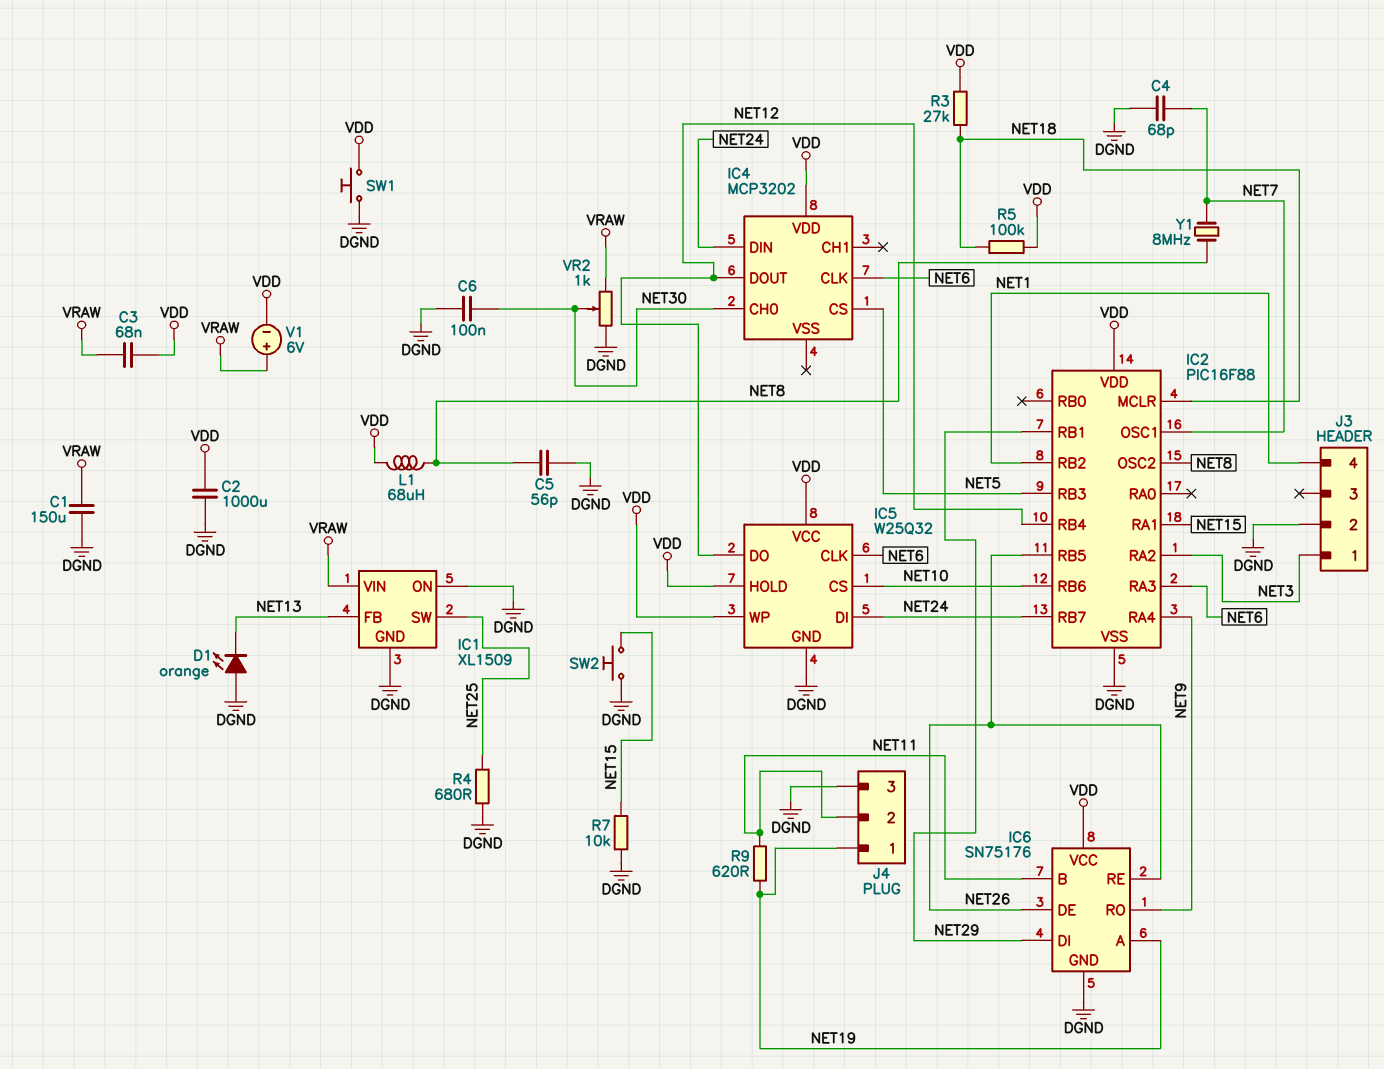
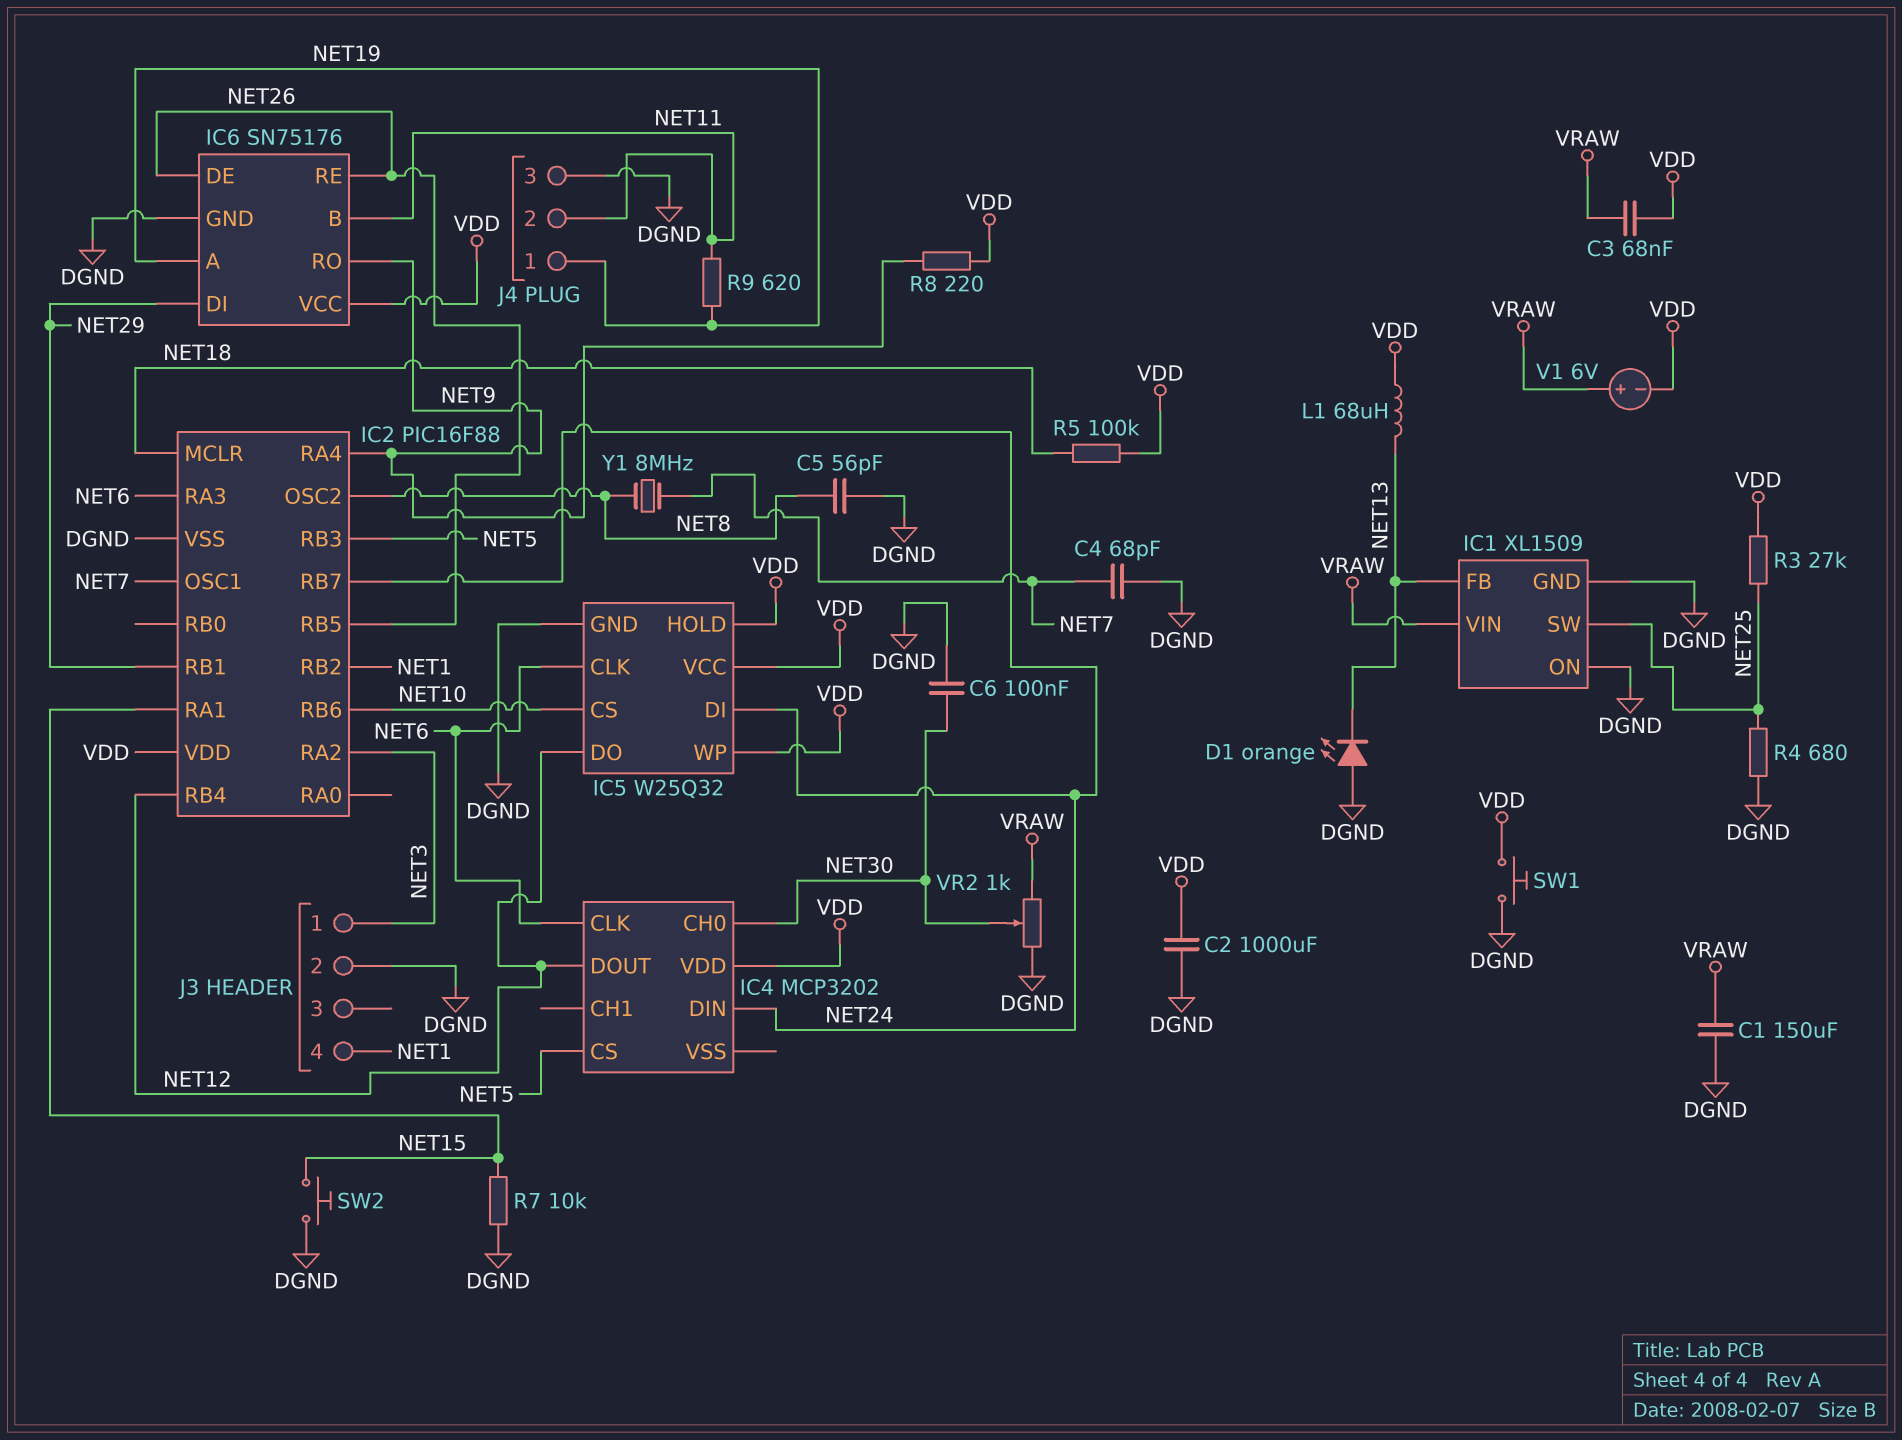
L1: 68uH (NET8, VDD) -> 68uH (NET13, VDD)
R3: 27k (NET18, VDD) -> 27k (NET25, VDD)
R8: none -> 220 (NET9, VDD)

